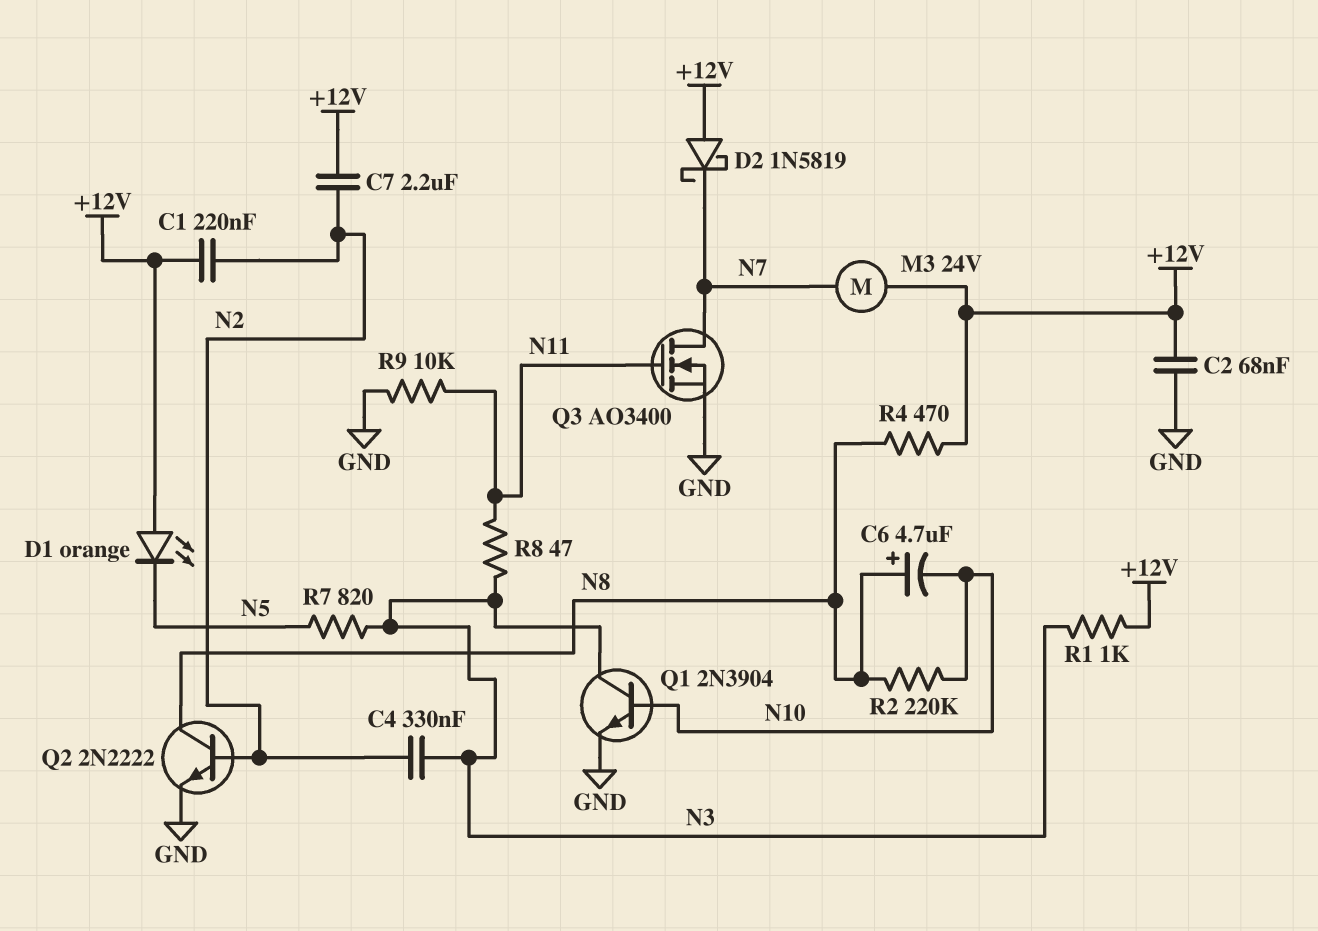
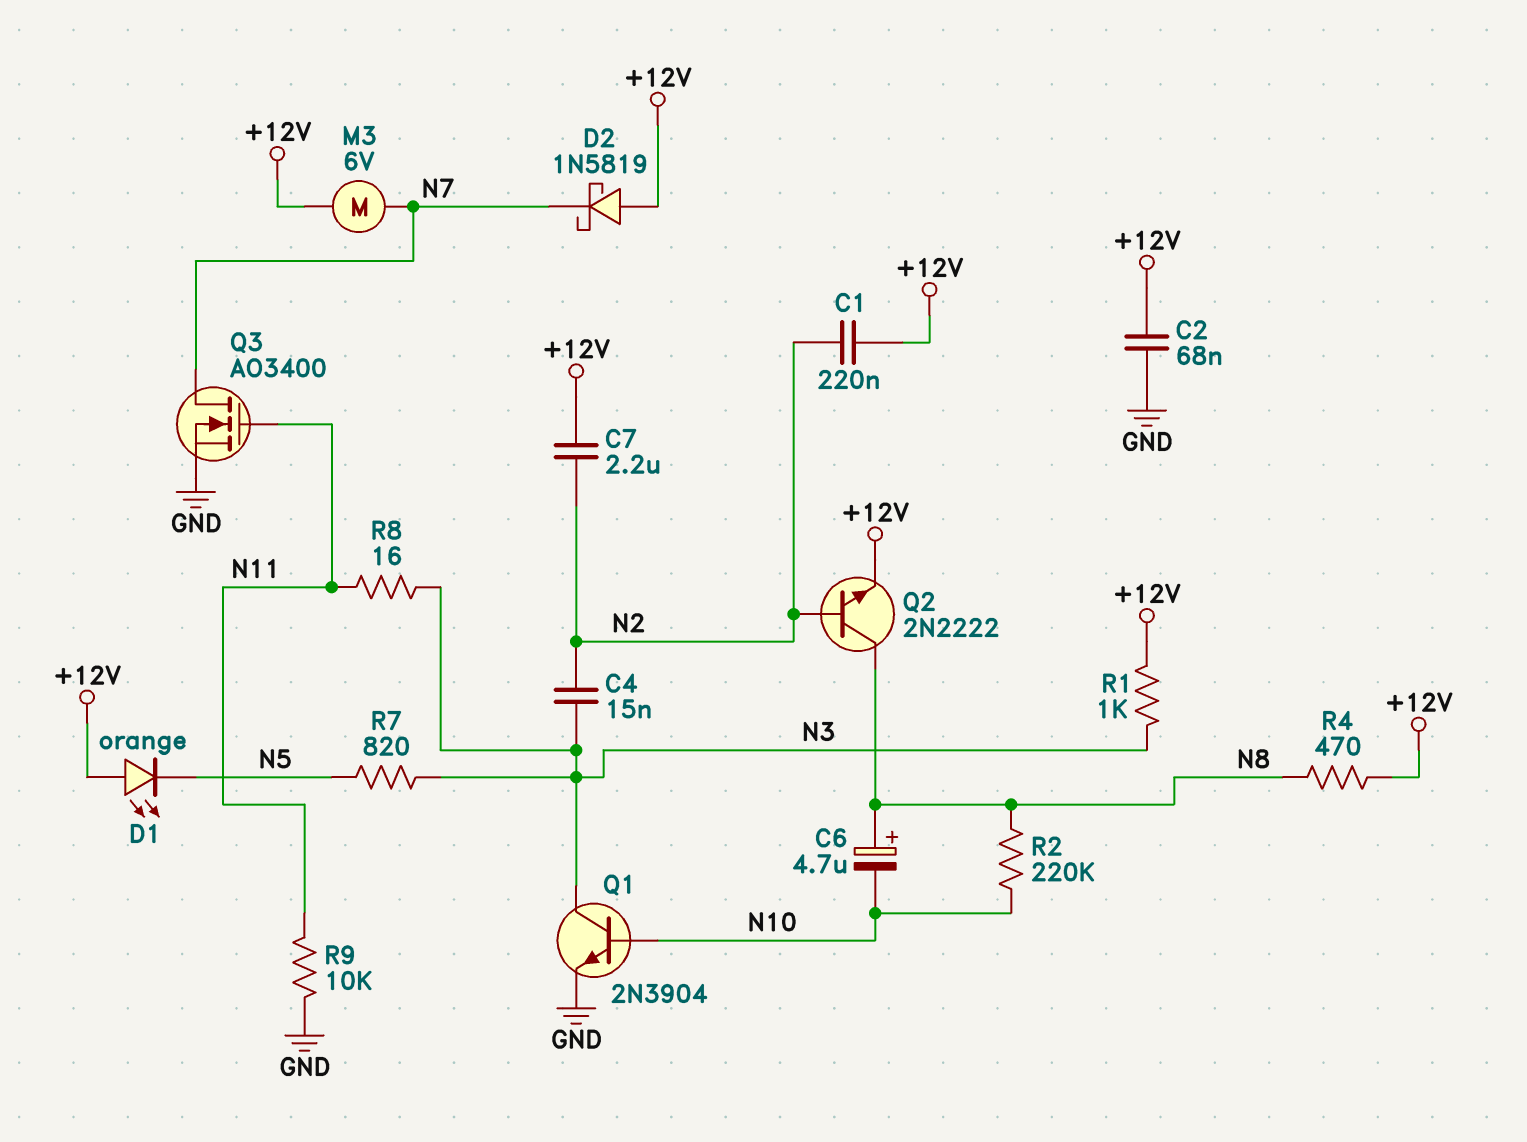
C4: 330nF (N2, N3) -> 15nF (N2, N3)
M3: motor 24V (+12V, N7) -> motor 6V (+12V, N7)
Q2: NPN 2N2222 (B N2, C N8, E GND) -> NPN 2N2222 (B N2, C N8, E +12V)
R8: 47 (N3, N11) -> 16 (N3, N11)

